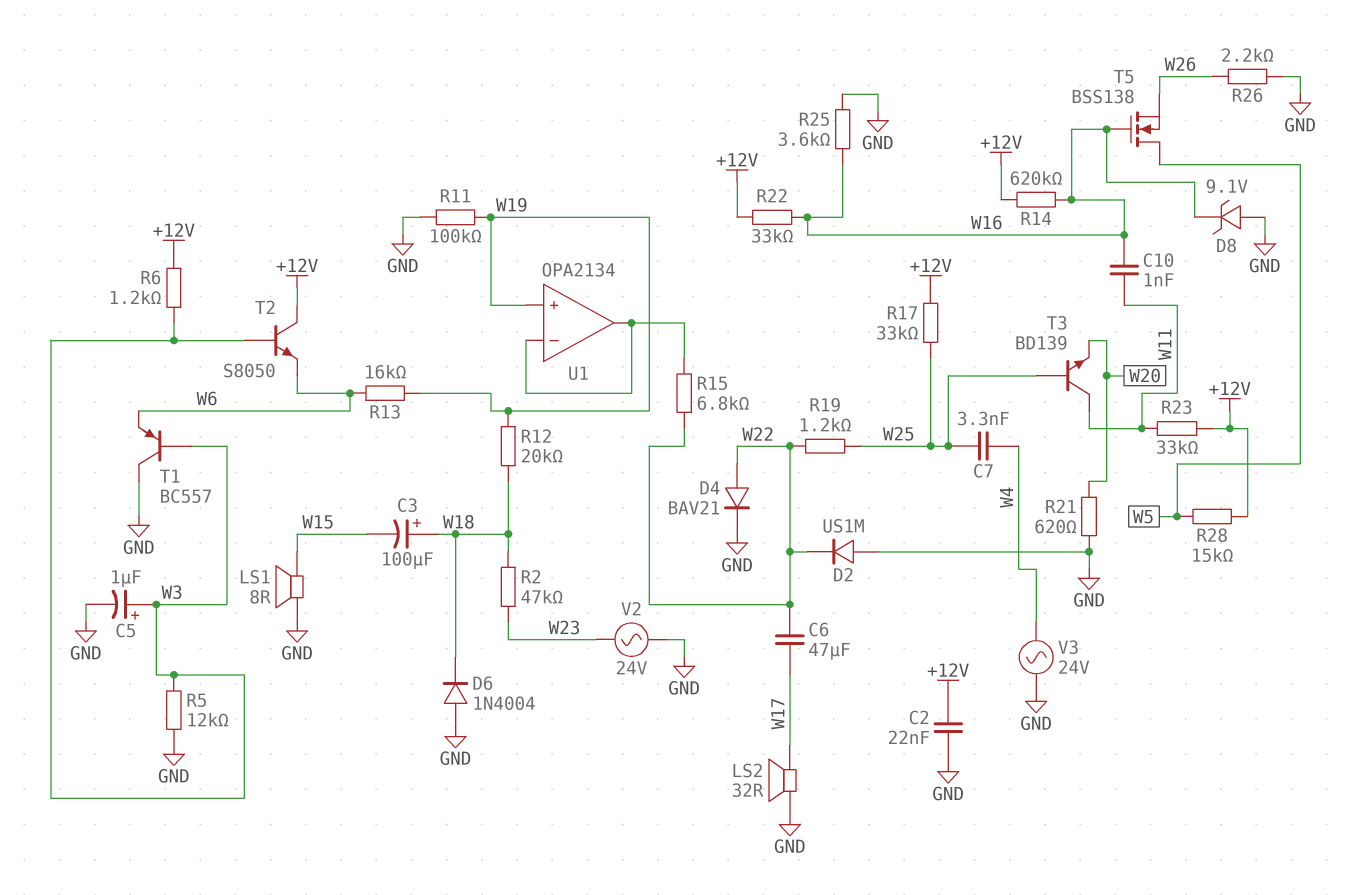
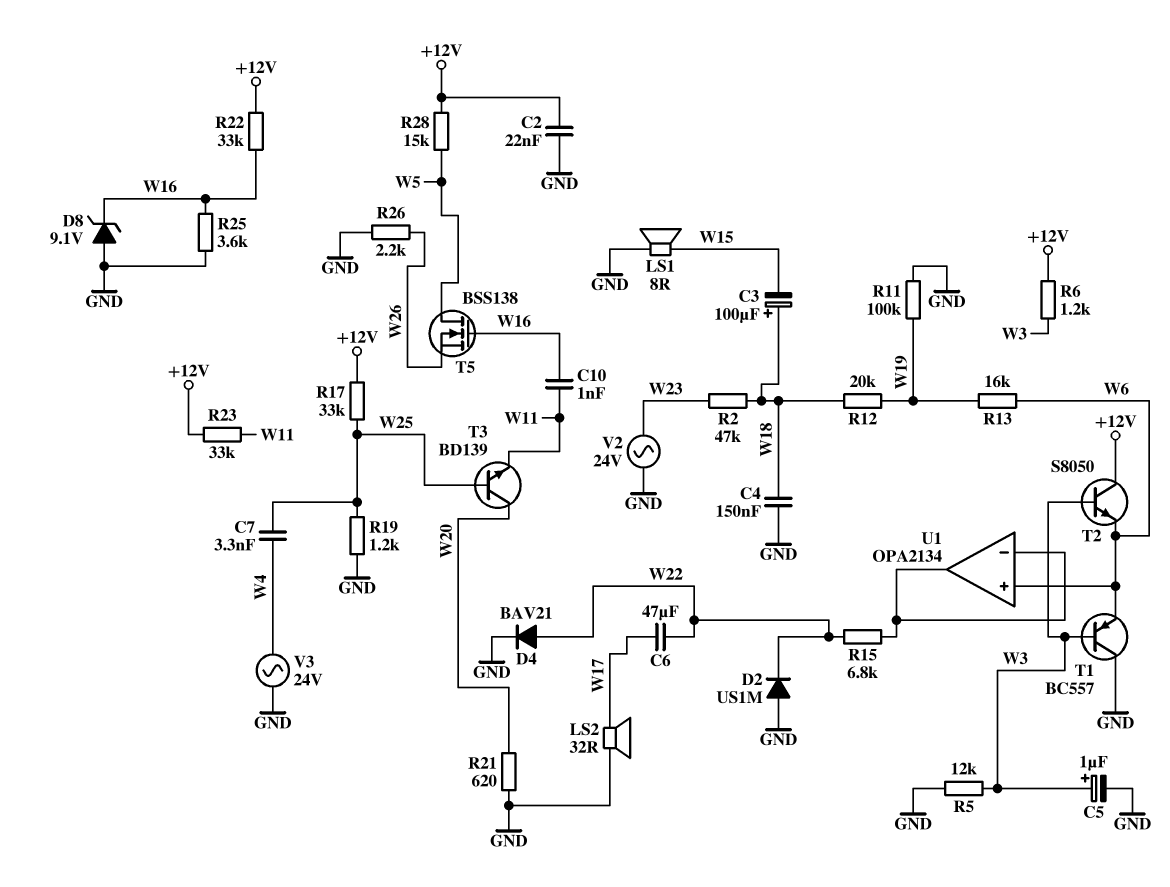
C4: none -> 150nF (GND, W18)
D6: diode 1N4004 (A GND, K W18) -> none
R14: 620k (+12V, W16) -> none
R19: 1.2k (W22, W25) -> 1.2k (GND, W25)
T3: NPN BD139 (B W25, C W11, E W20) -> NPN BD139 (B W25, C W20, E W11)
U1 pin in+: W19 -> W6

